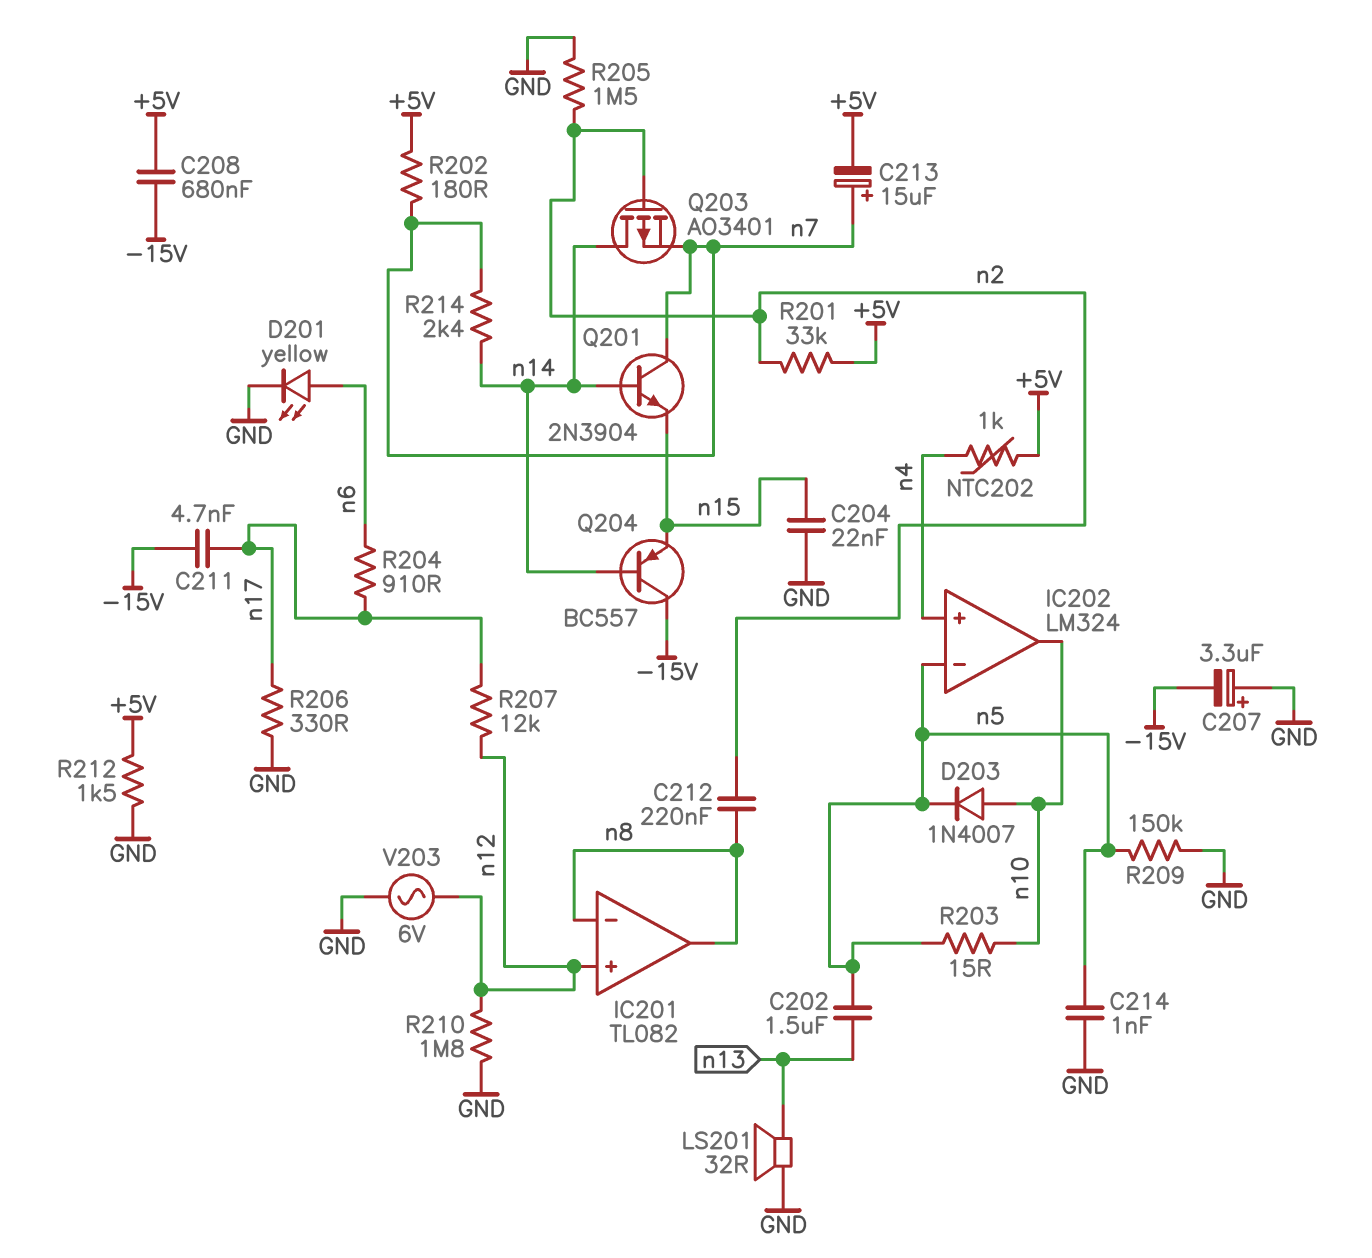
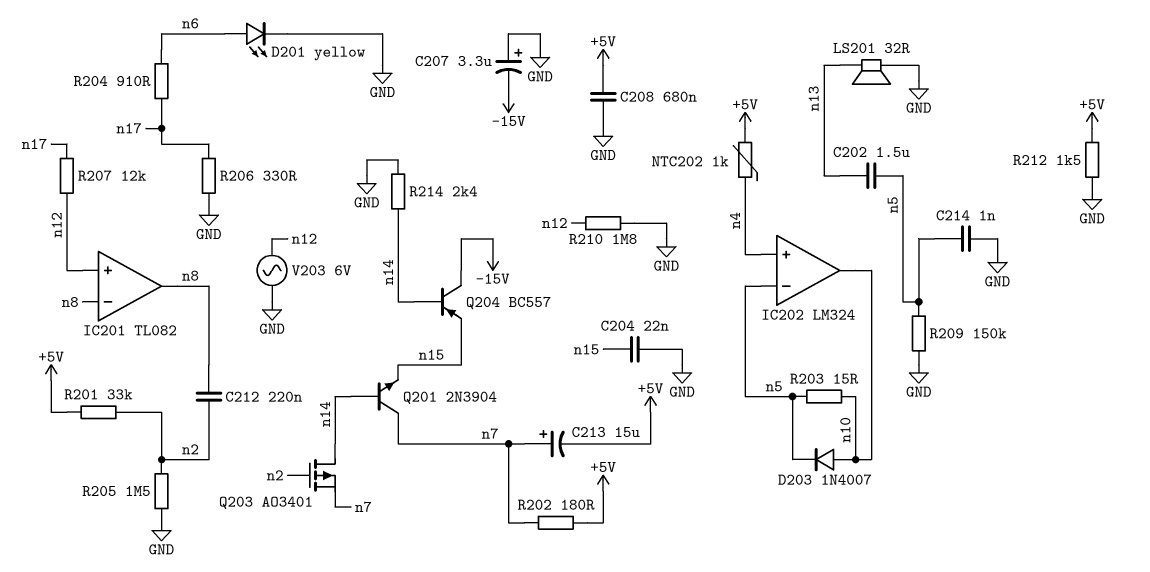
C208: 680nF (+5V, -15V) -> 680nF (+5V, GND)
C211: 4.7nF (-15V, n17) -> none
R214: 2.4k (n7, n14) -> 2.4k (GND, n14)

